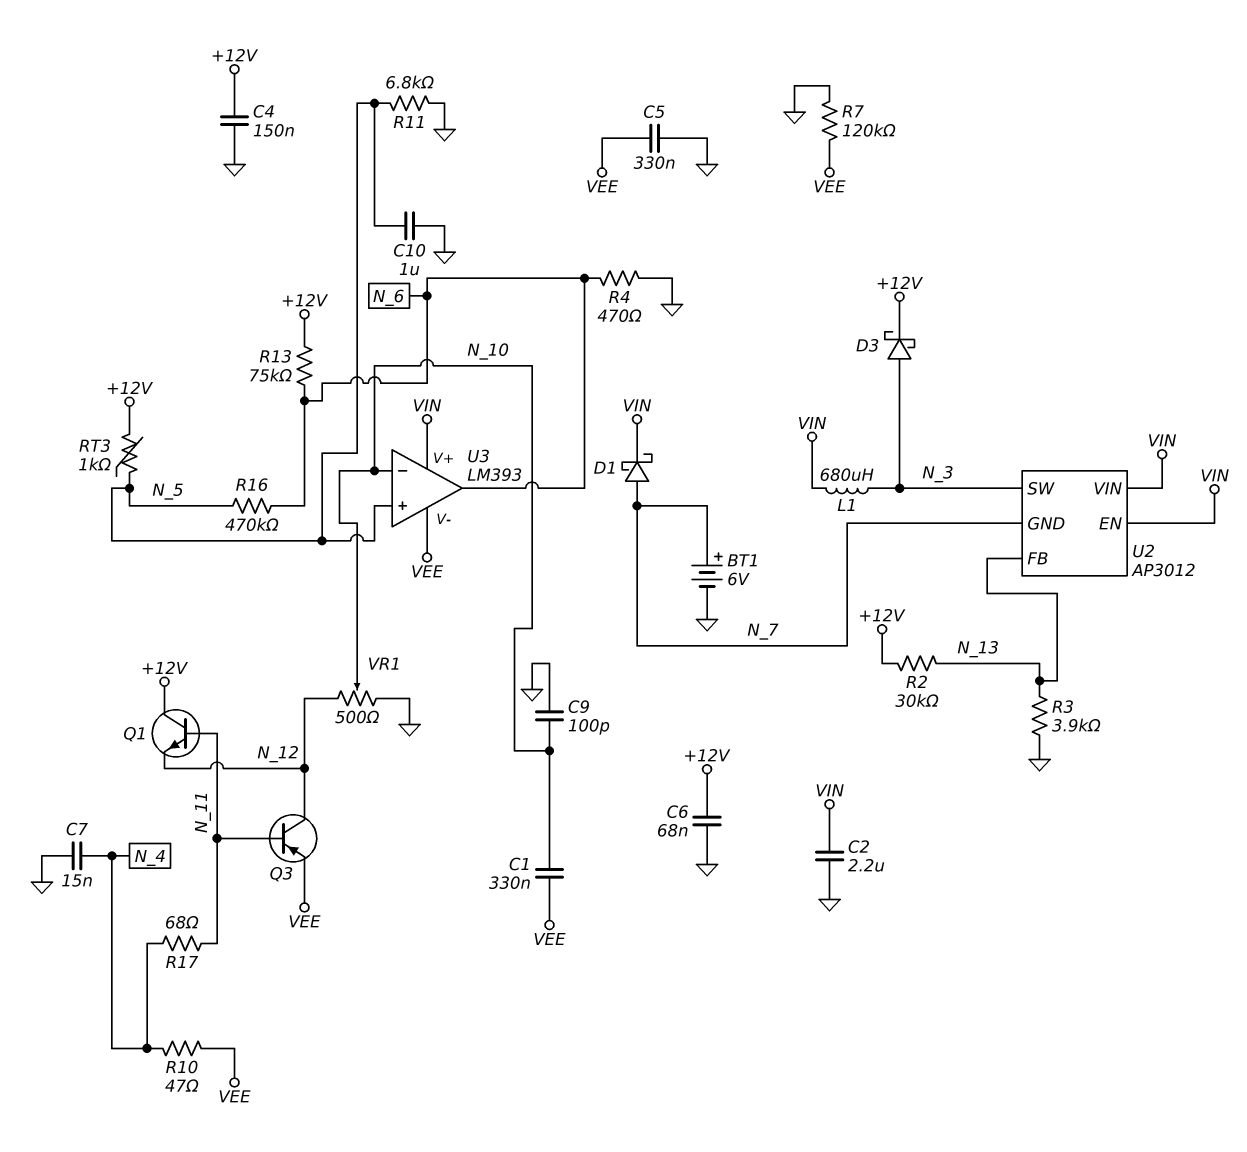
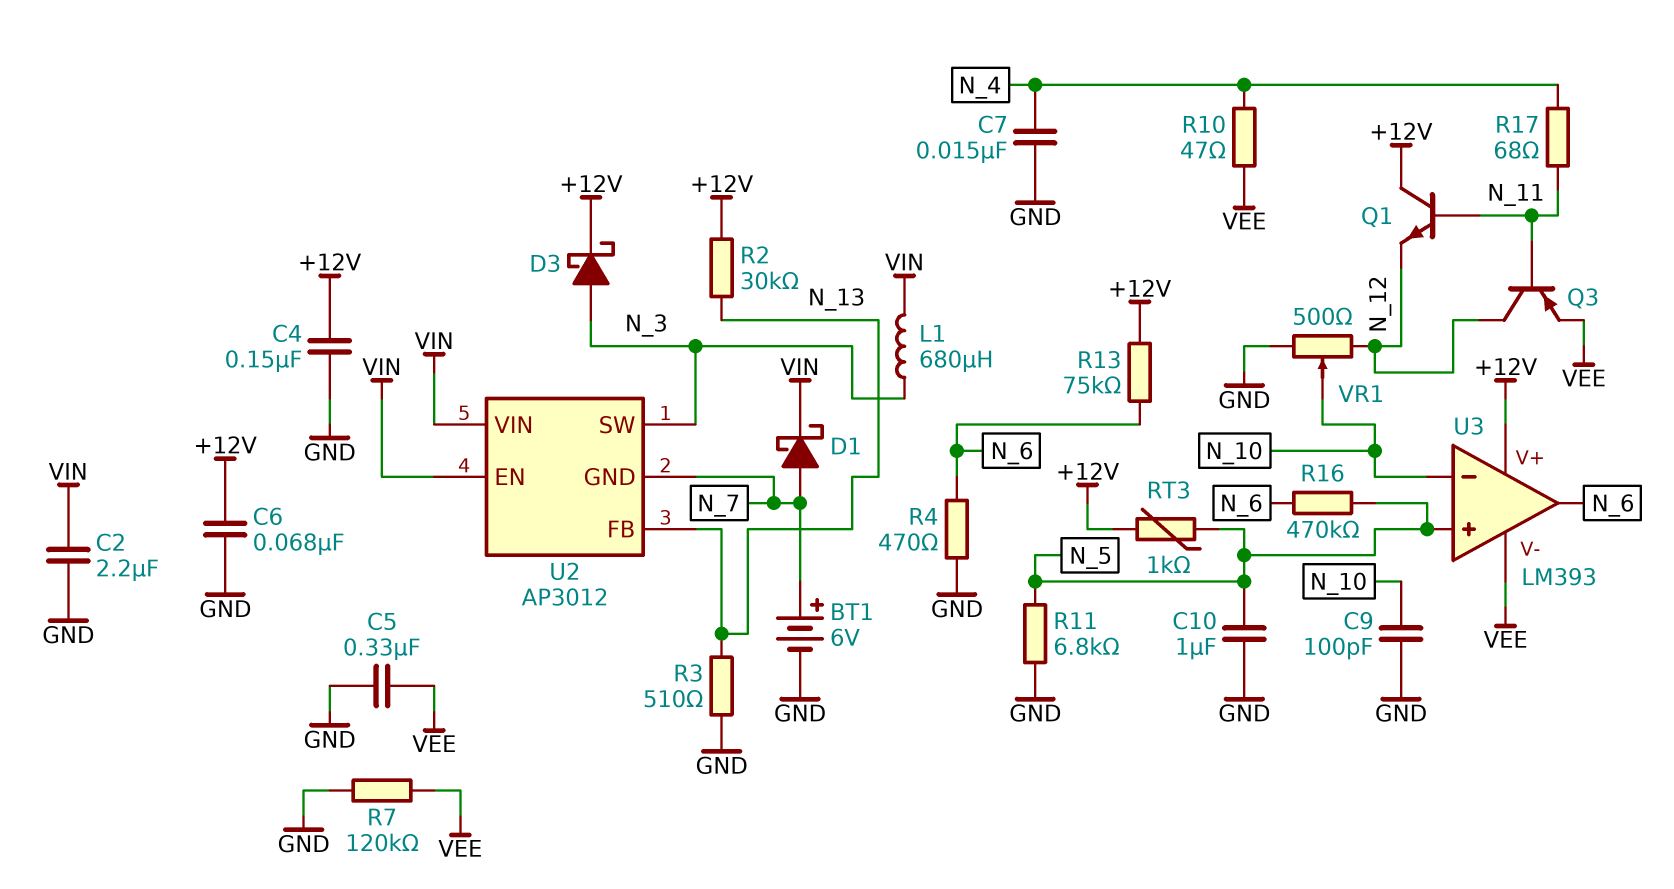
C1: 330nF (N_10, VEE) -> none
R3: 3.9k (GND, N_13) -> 510 (GND, N_13)
U3 pin V+: VIN -> +12V

